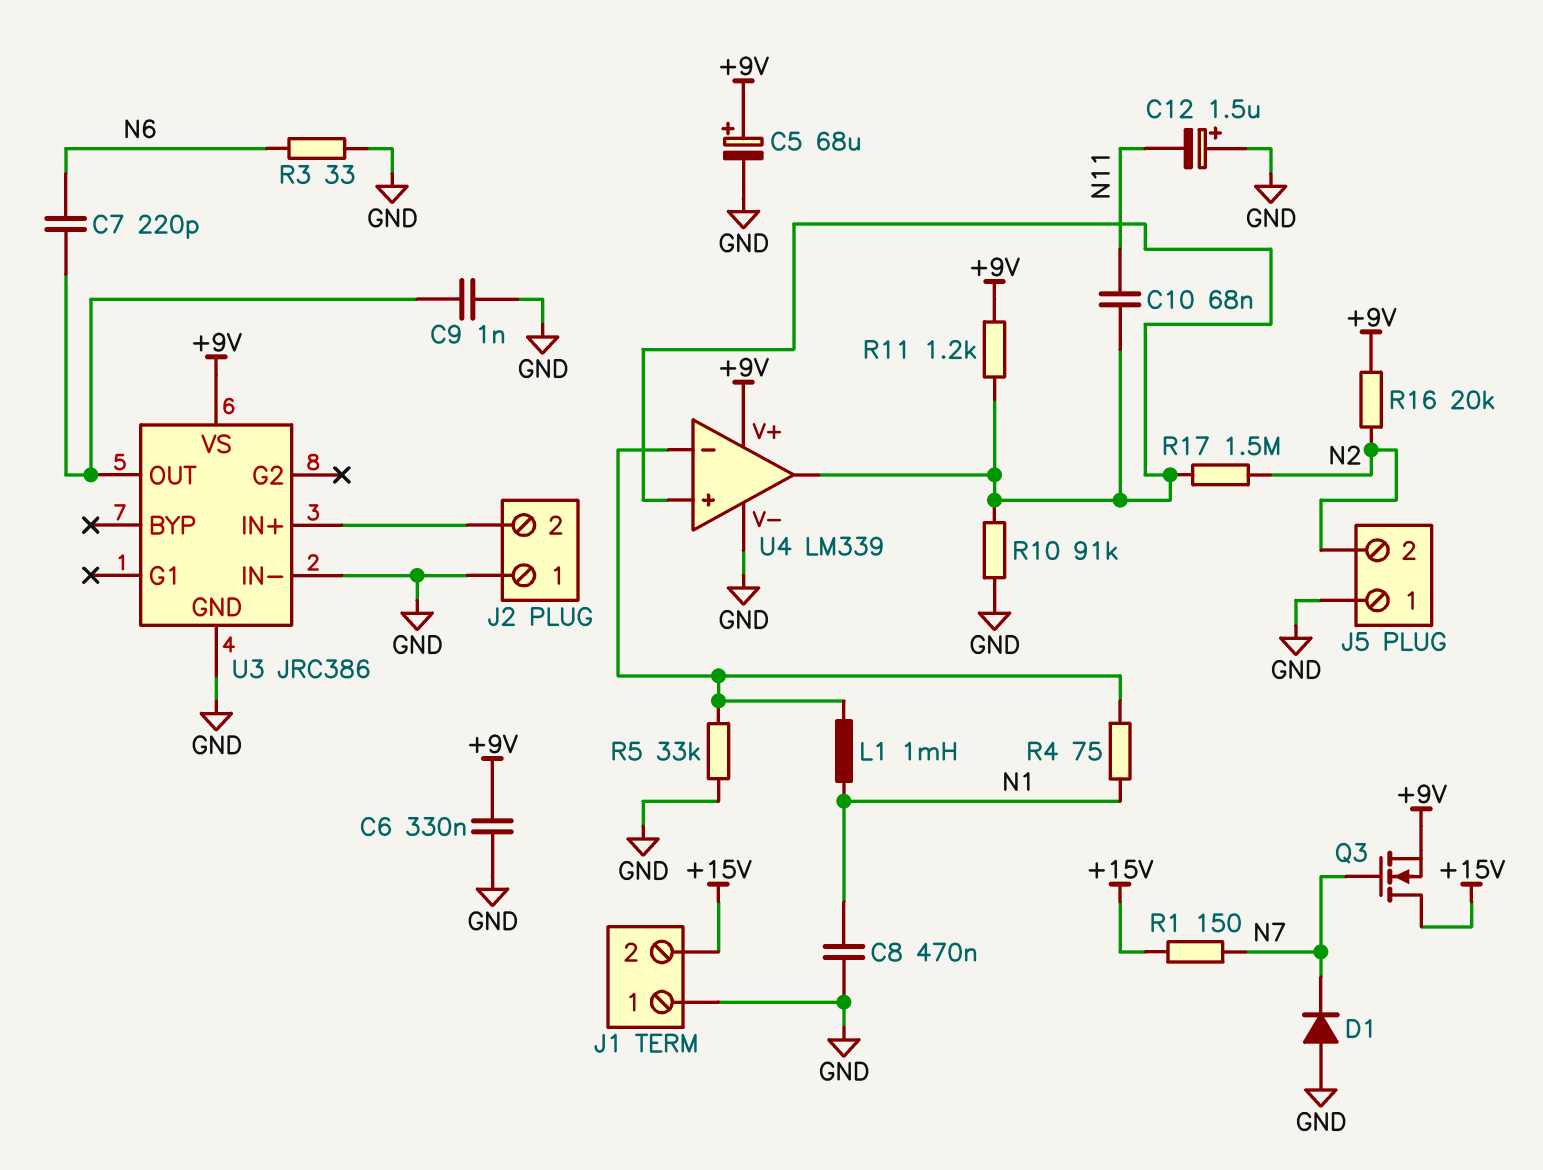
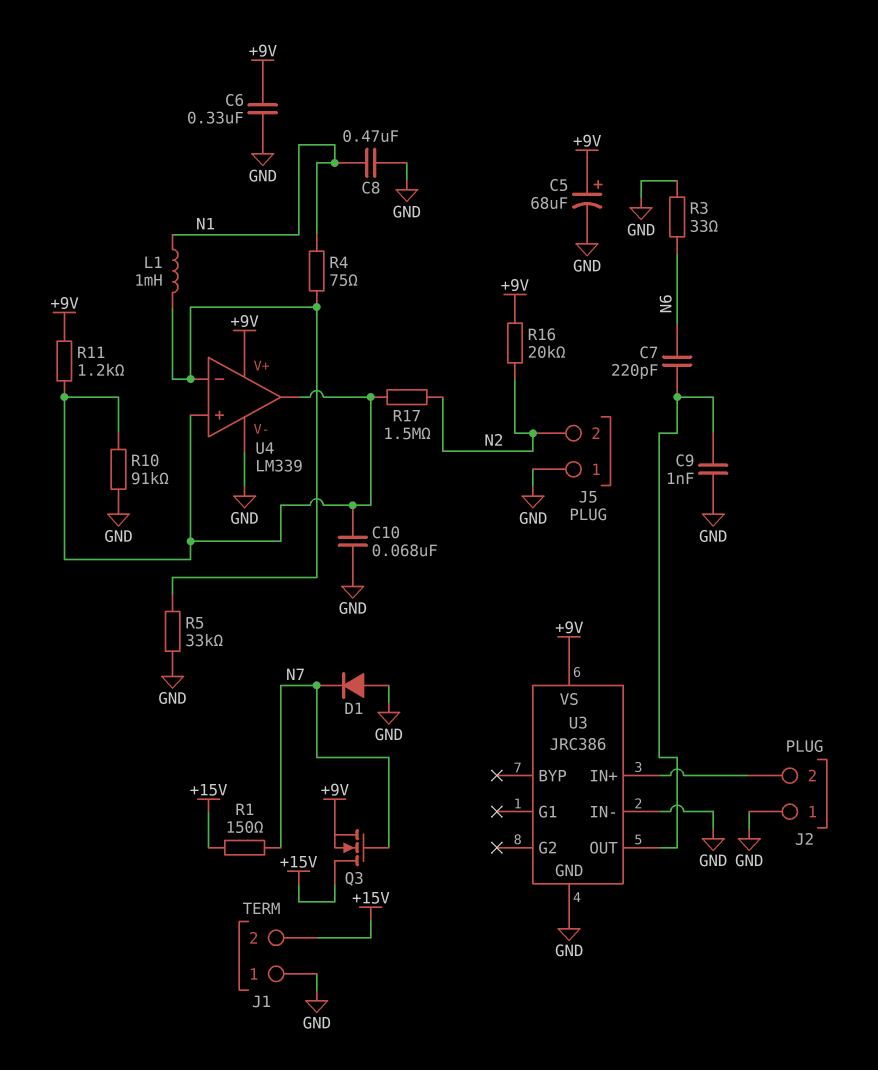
C10: 68nF (N11, U4/in+) -> 68nF (GND, U4/in+)
C12: 1.5uF (plus GND, minus N11) -> none

